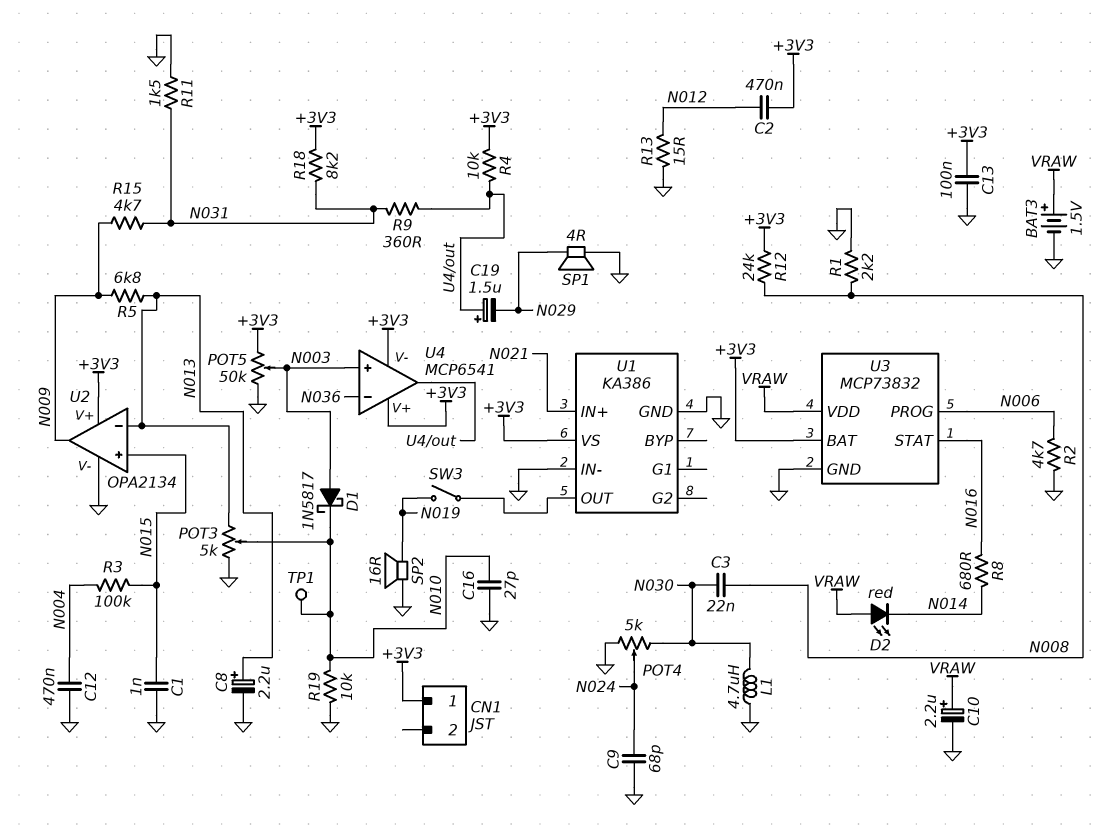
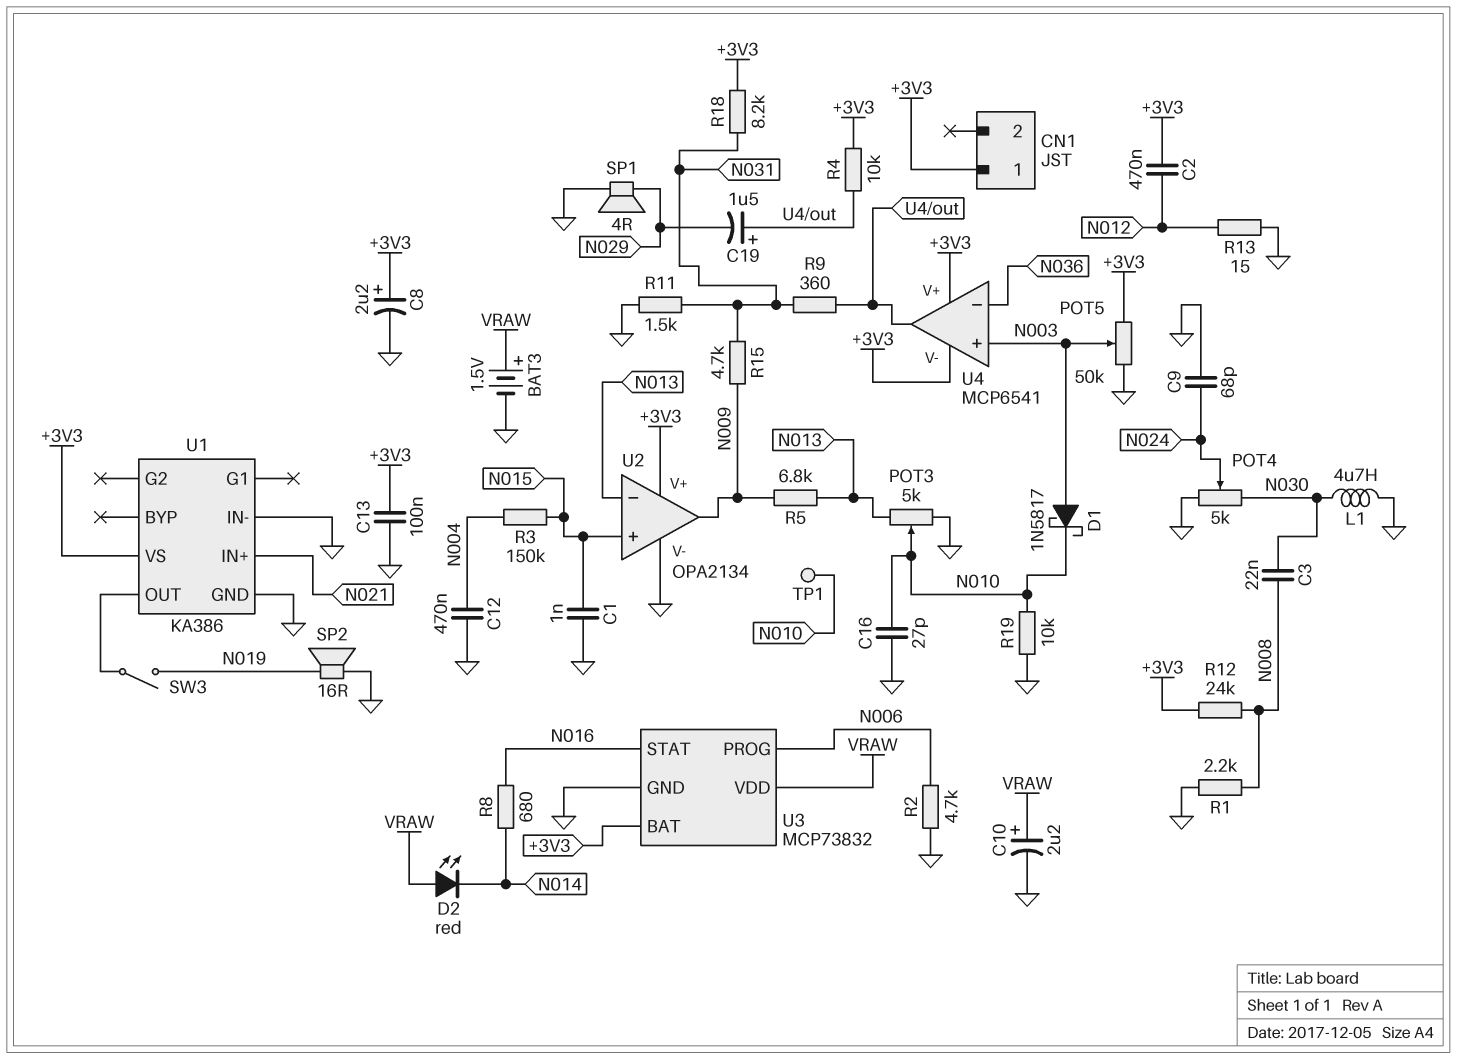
C8: 2.2uF (plus N013, minus GND) -> 2.2uF (plus +3V3, minus GND)
R3: 100k (N004, N015) -> 150k (N004, N015)

